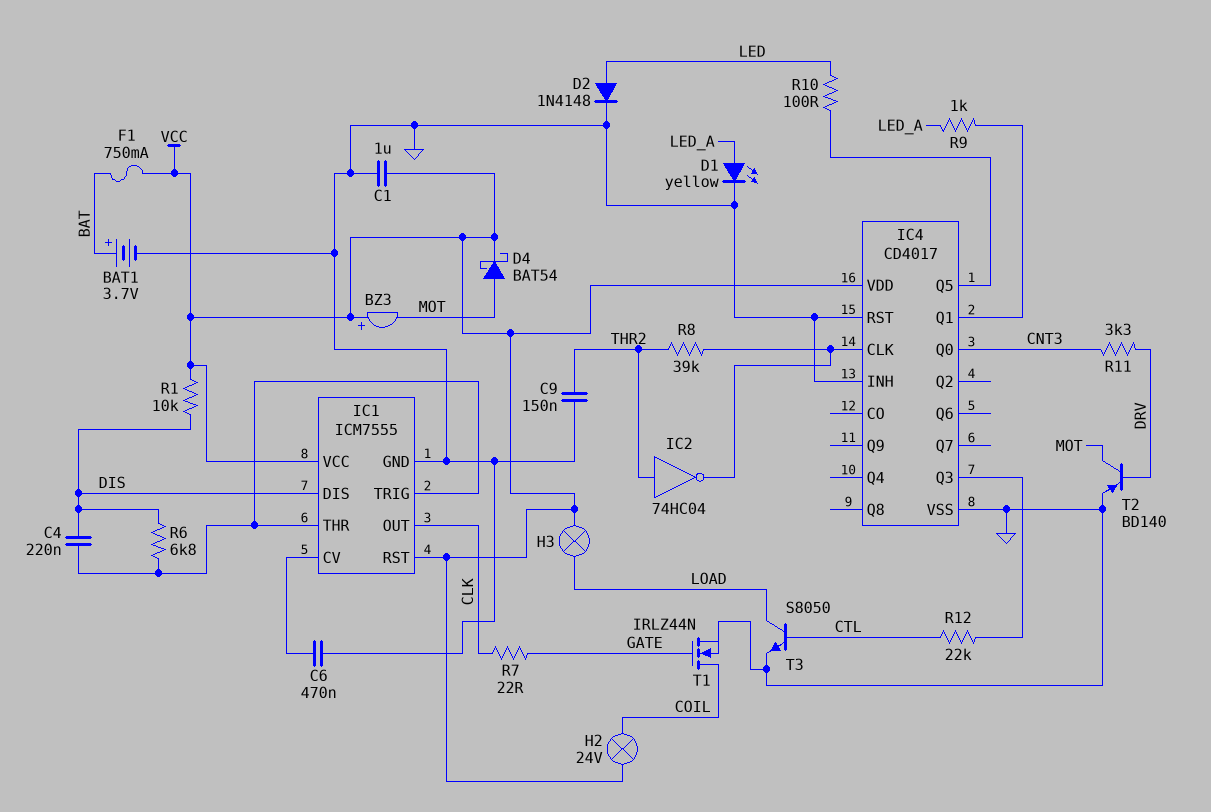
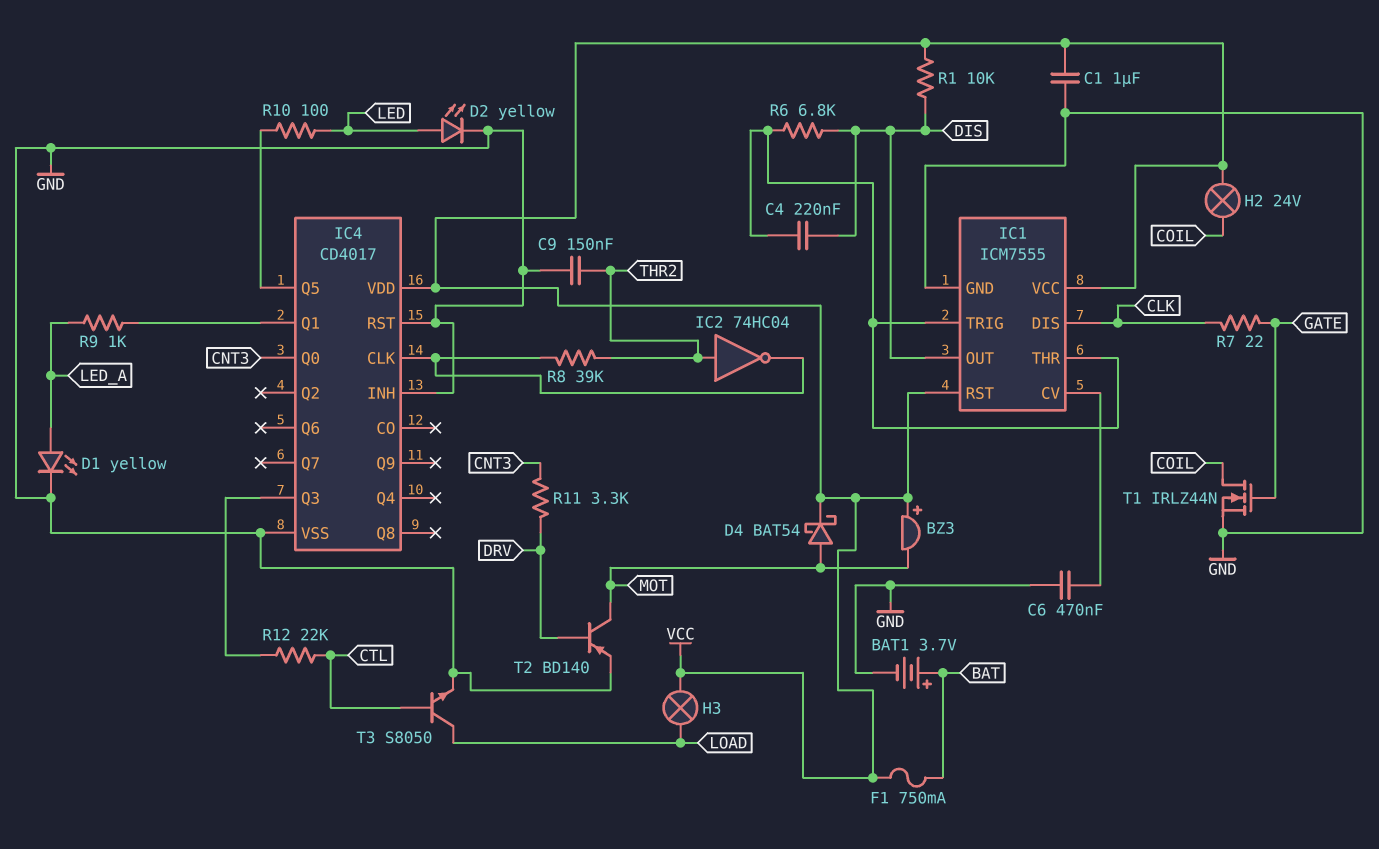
D2: diode 1N4148 (A LED, K GND) -> LED yellow (A LED, K GND)
IC1 pin DIS: DIS -> CLK
IC1 pin OUT: CLK -> DIS

